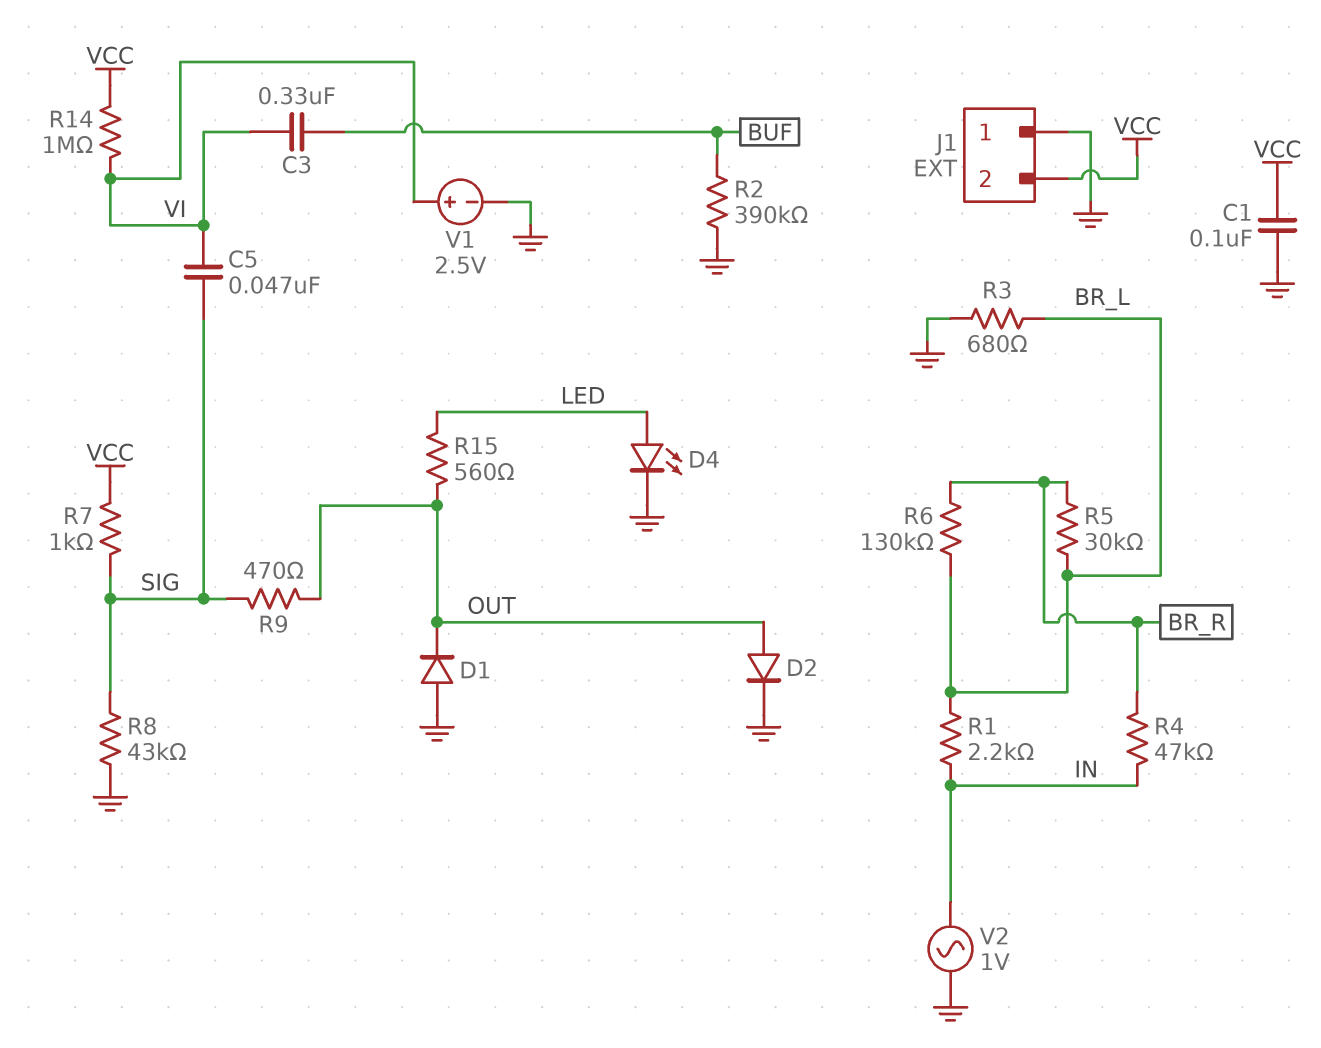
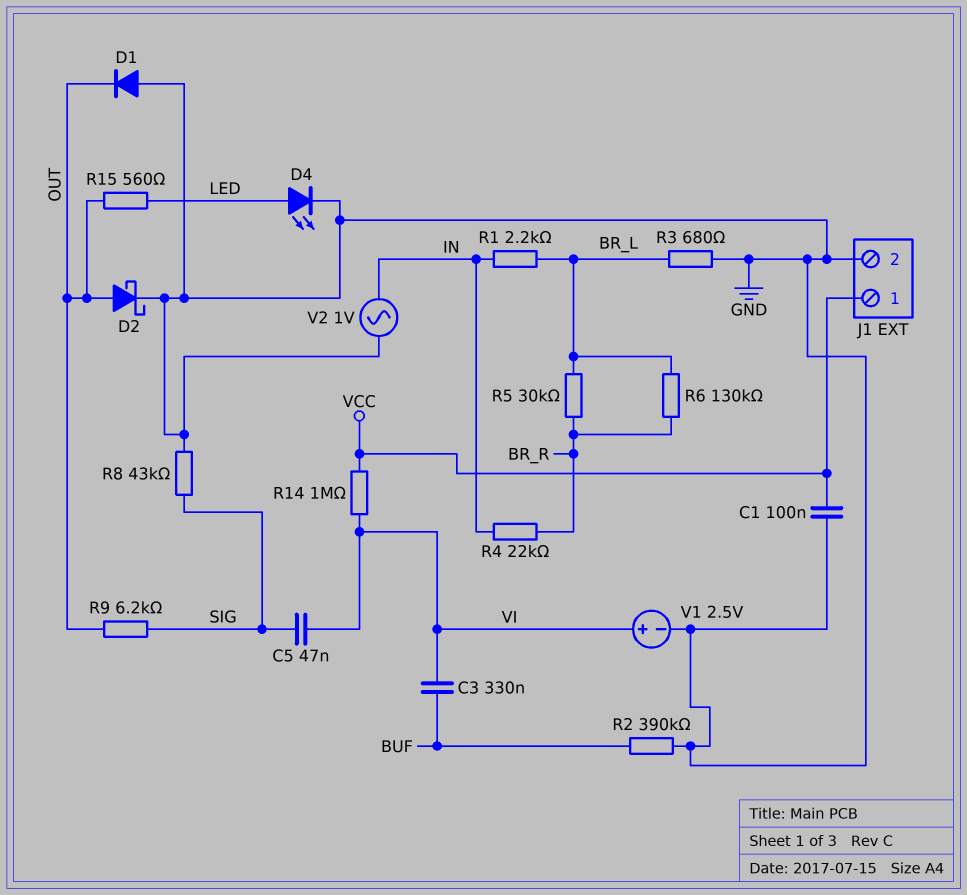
D2: diode (A OUT, K GND) -> schottky (A OUT, K GND)
J1 pin 1: GND -> VCC
J1 pin 2: VCC -> GND
R4: 47k (BR_R, IN) -> 22k (BR_R, IN)
R7: 1k (SIG, VCC) -> none
R9: 470 (OUT, SIG) -> 6.2k (OUT, SIG)

